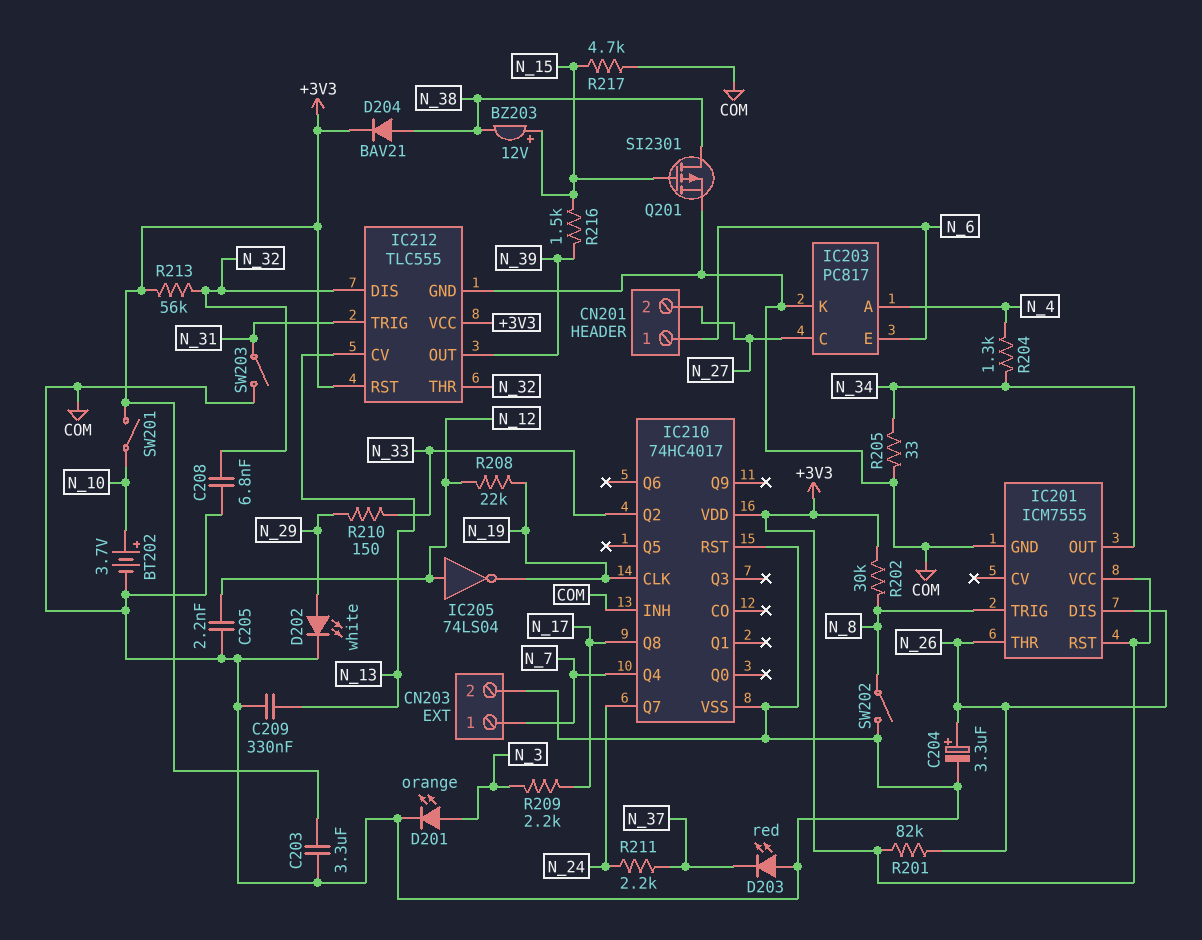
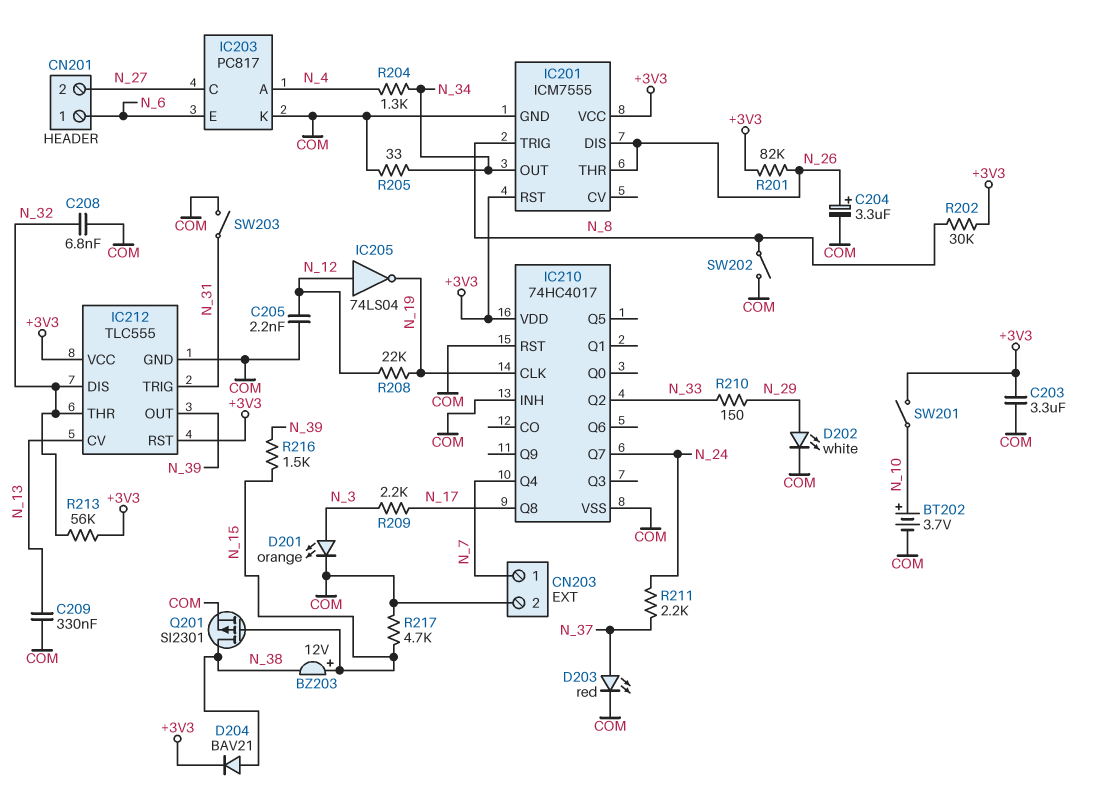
D203: LED red (A COM, K N_37) -> LED red (A N_37, K COM)

